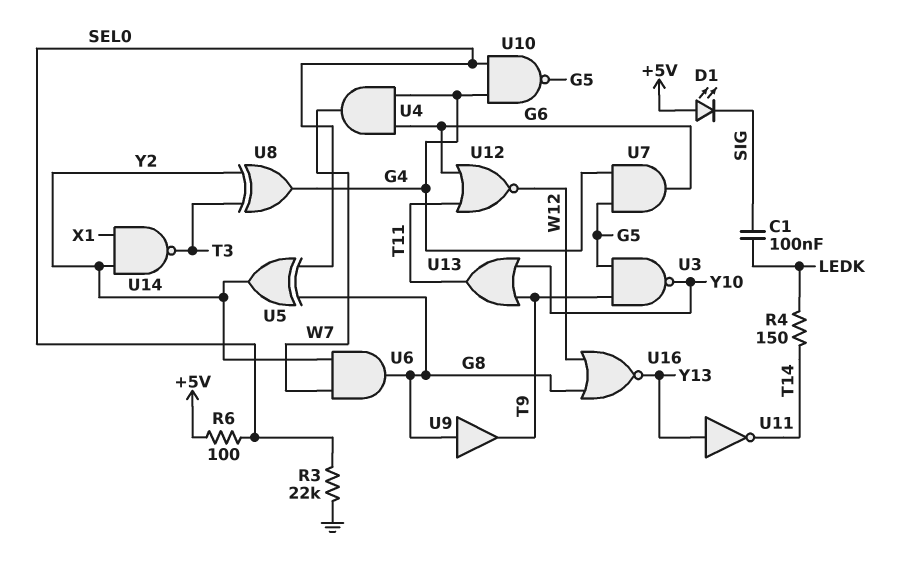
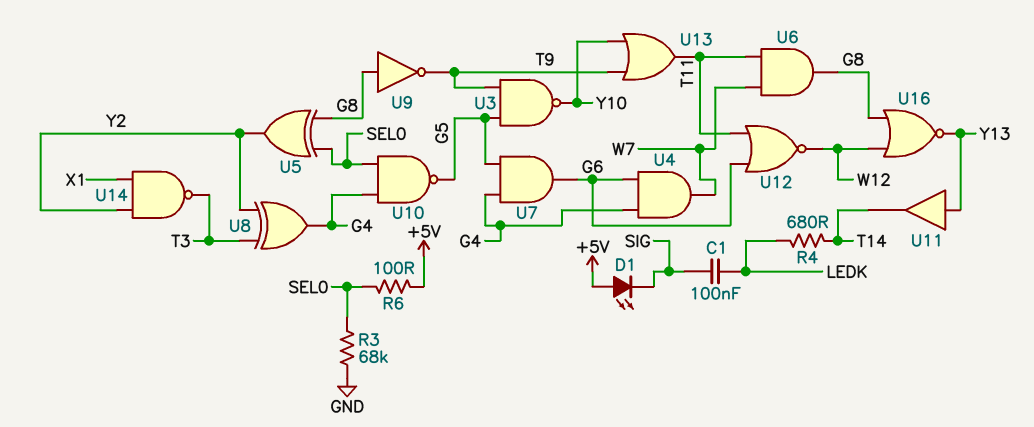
R3: 22k (GND, SEL0) -> 68k (GND, SEL0)
R4: 150 (LEDK, T14) -> 680 (LEDK, T14)
U6: AND (in W7, in Y2, out G8) -> AND (in T11, in W7, out G8)
U9: buffer (in G8, out T9) -> NOT (in G8, out T9)
U11: NOT (in Y13, out T14) -> buffer (in Y13, out T14)

